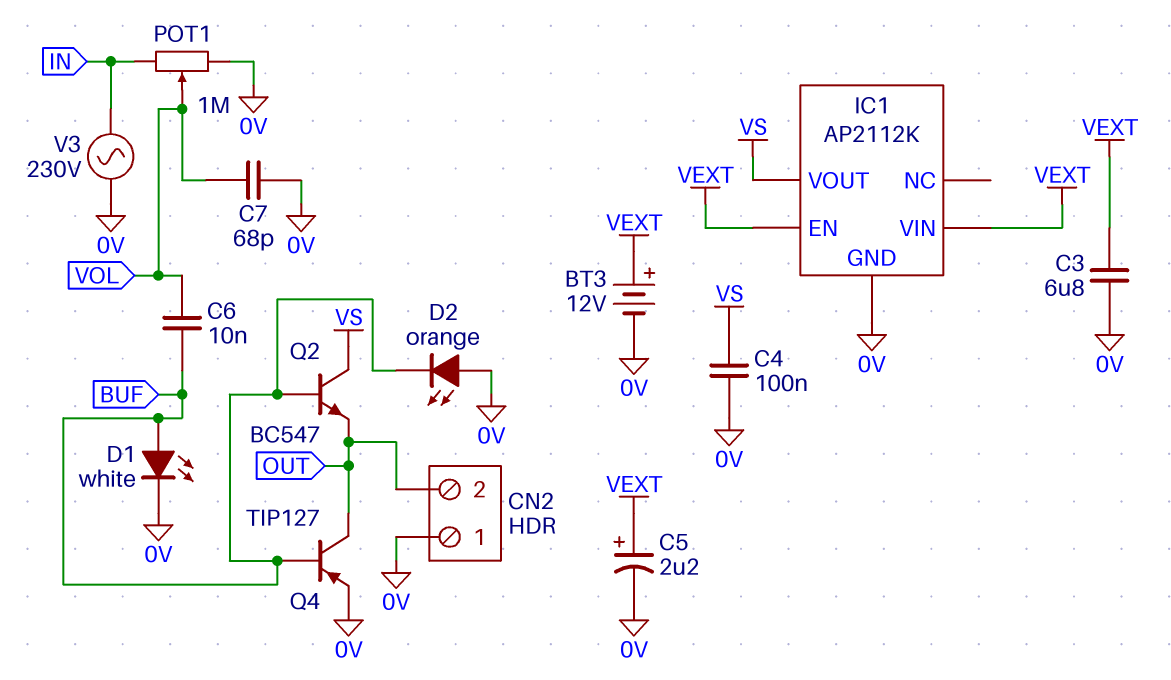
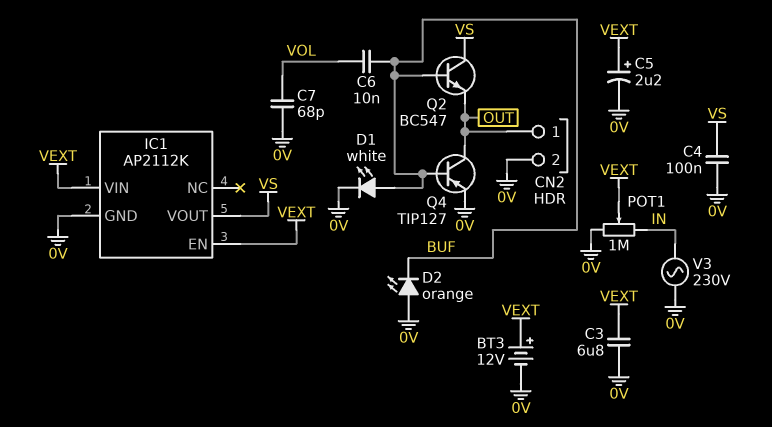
CN2 pin 1: 0V -> OUT
CN2 pin 2: OUT -> 0V
POT1: 1M (0V, IN, wiper VOL) -> 1M (0V, IN, wiper VEXT)

